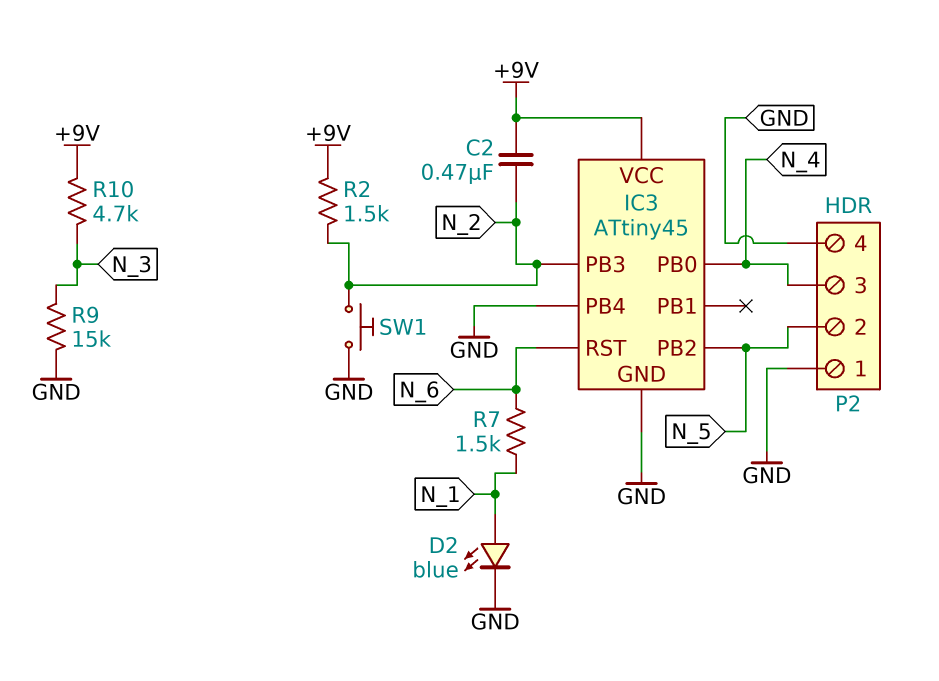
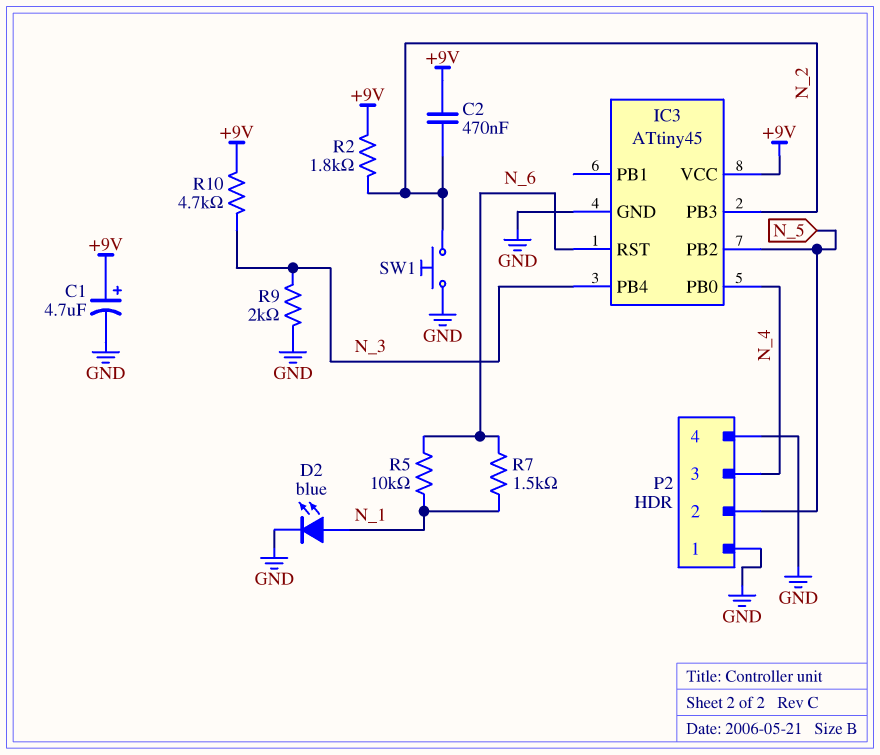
C1: none -> 4.7uF (plus +9V, minus GND)
IC3 pin PB4: GND -> N_3
R2: 1.5k (+9V, N_2) -> 1.8k (+9V, N_2)
R5: none -> 10k (N_1, N_6)
R9: 15k (GND, N_3) -> 2k (GND, N_3)

